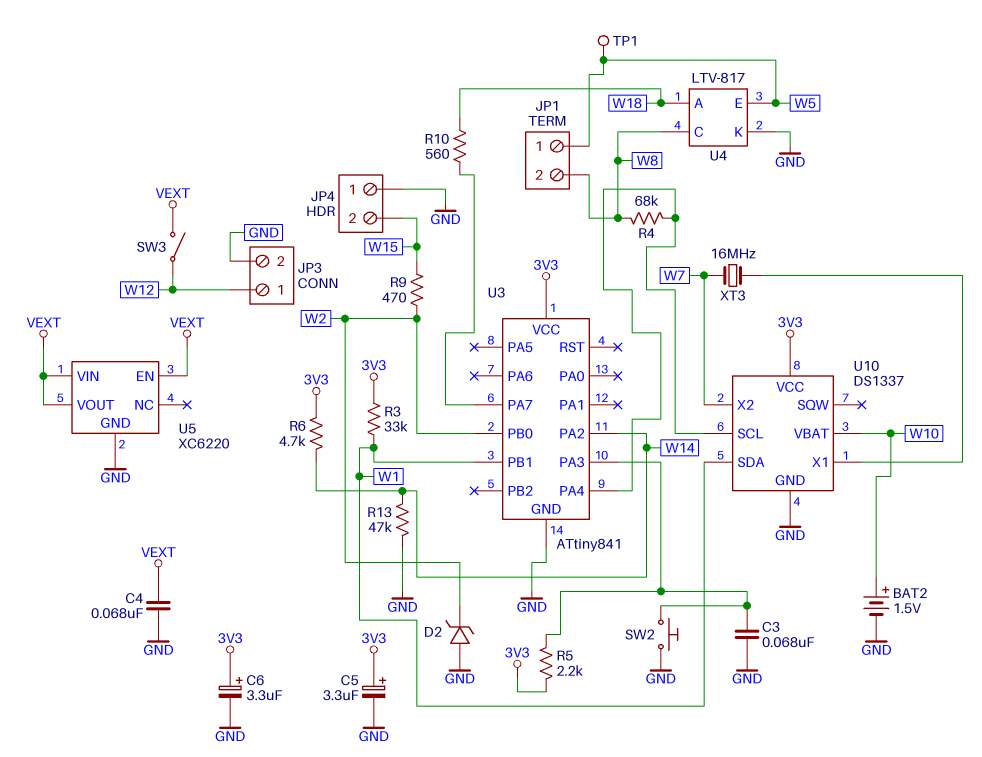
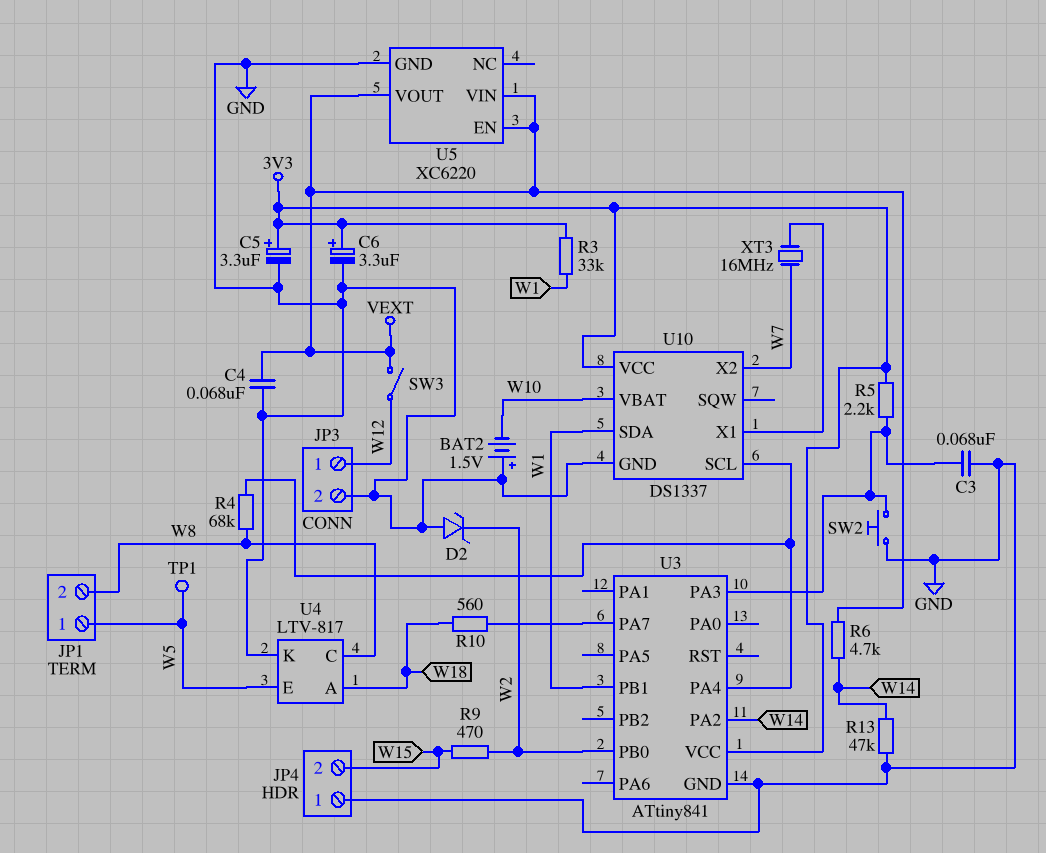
BAT2: 1.5V (plus W10, minus GND) -> 1.5V (plus GND, minus W10)
R6: 4.7k (3V3, W14) -> 4.7k (VEXT, W14)

